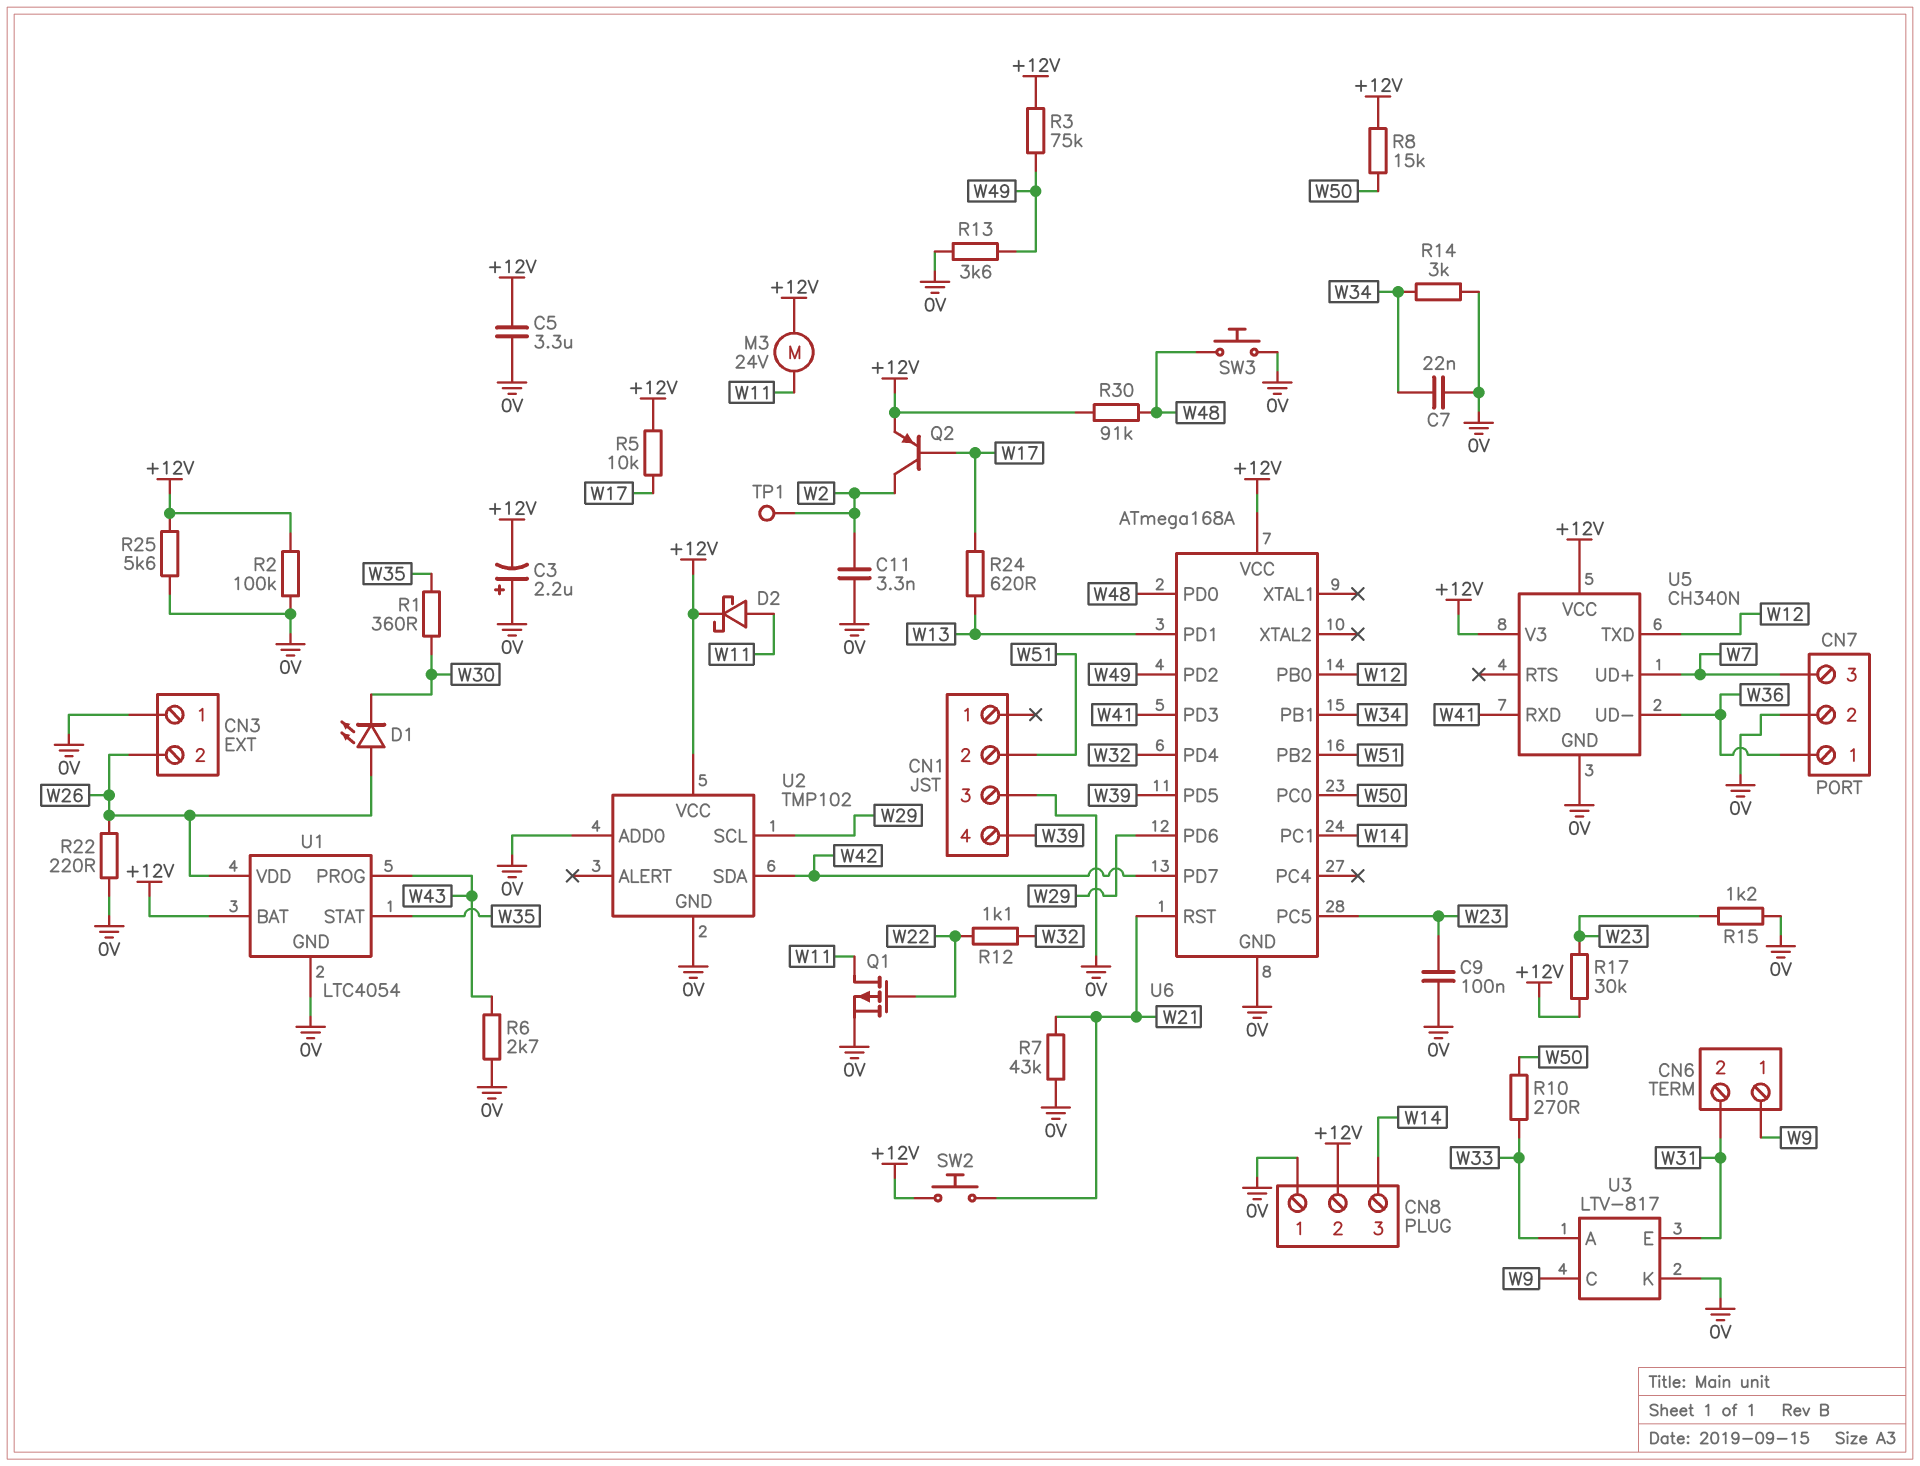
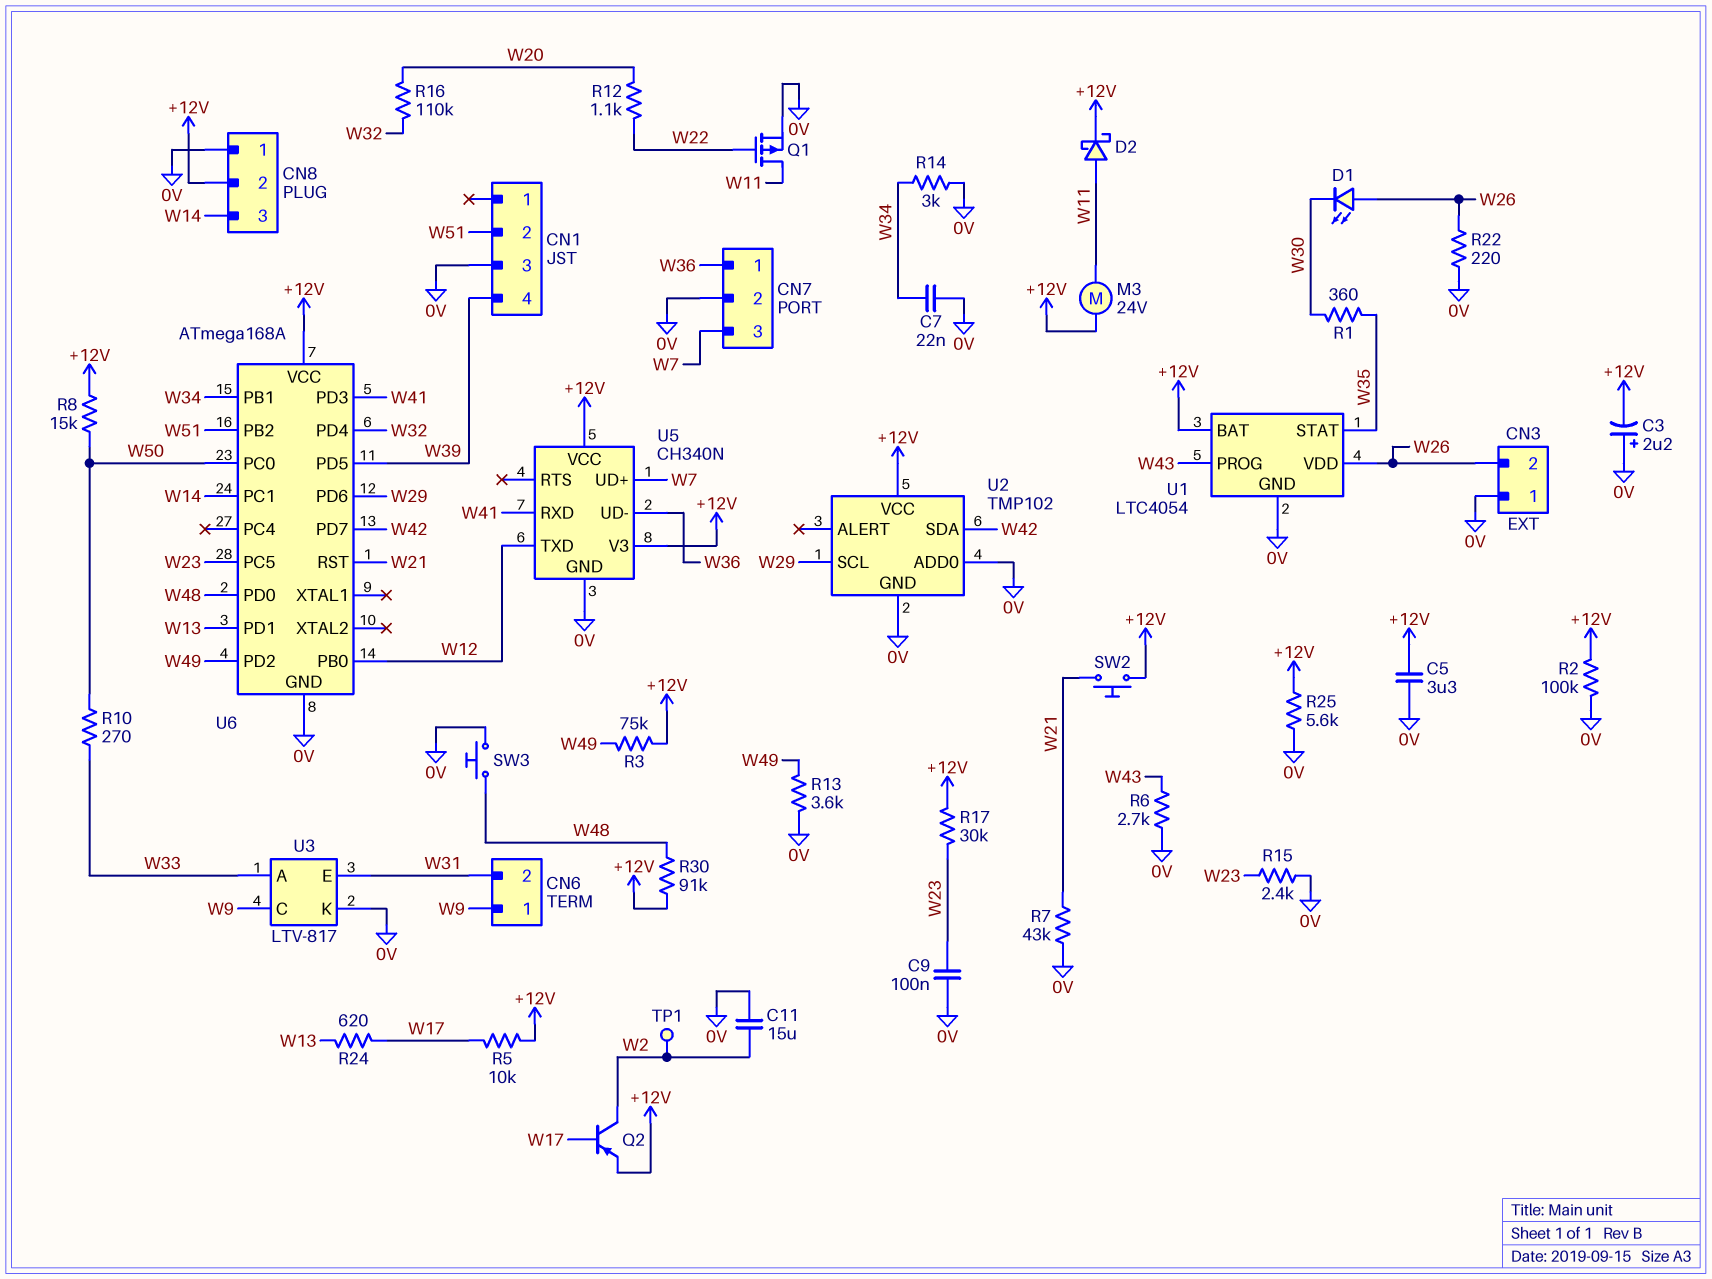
C11: 3.3nF (0V, W2) -> 15uF (0V, W2)
R12: 1.1k (W22, W32) -> 1.1k (W20, W22)
R15: 1.2k (0V, W23) -> 2.4k (0V, W23)
R16: none -> 110k (W20, W32)

